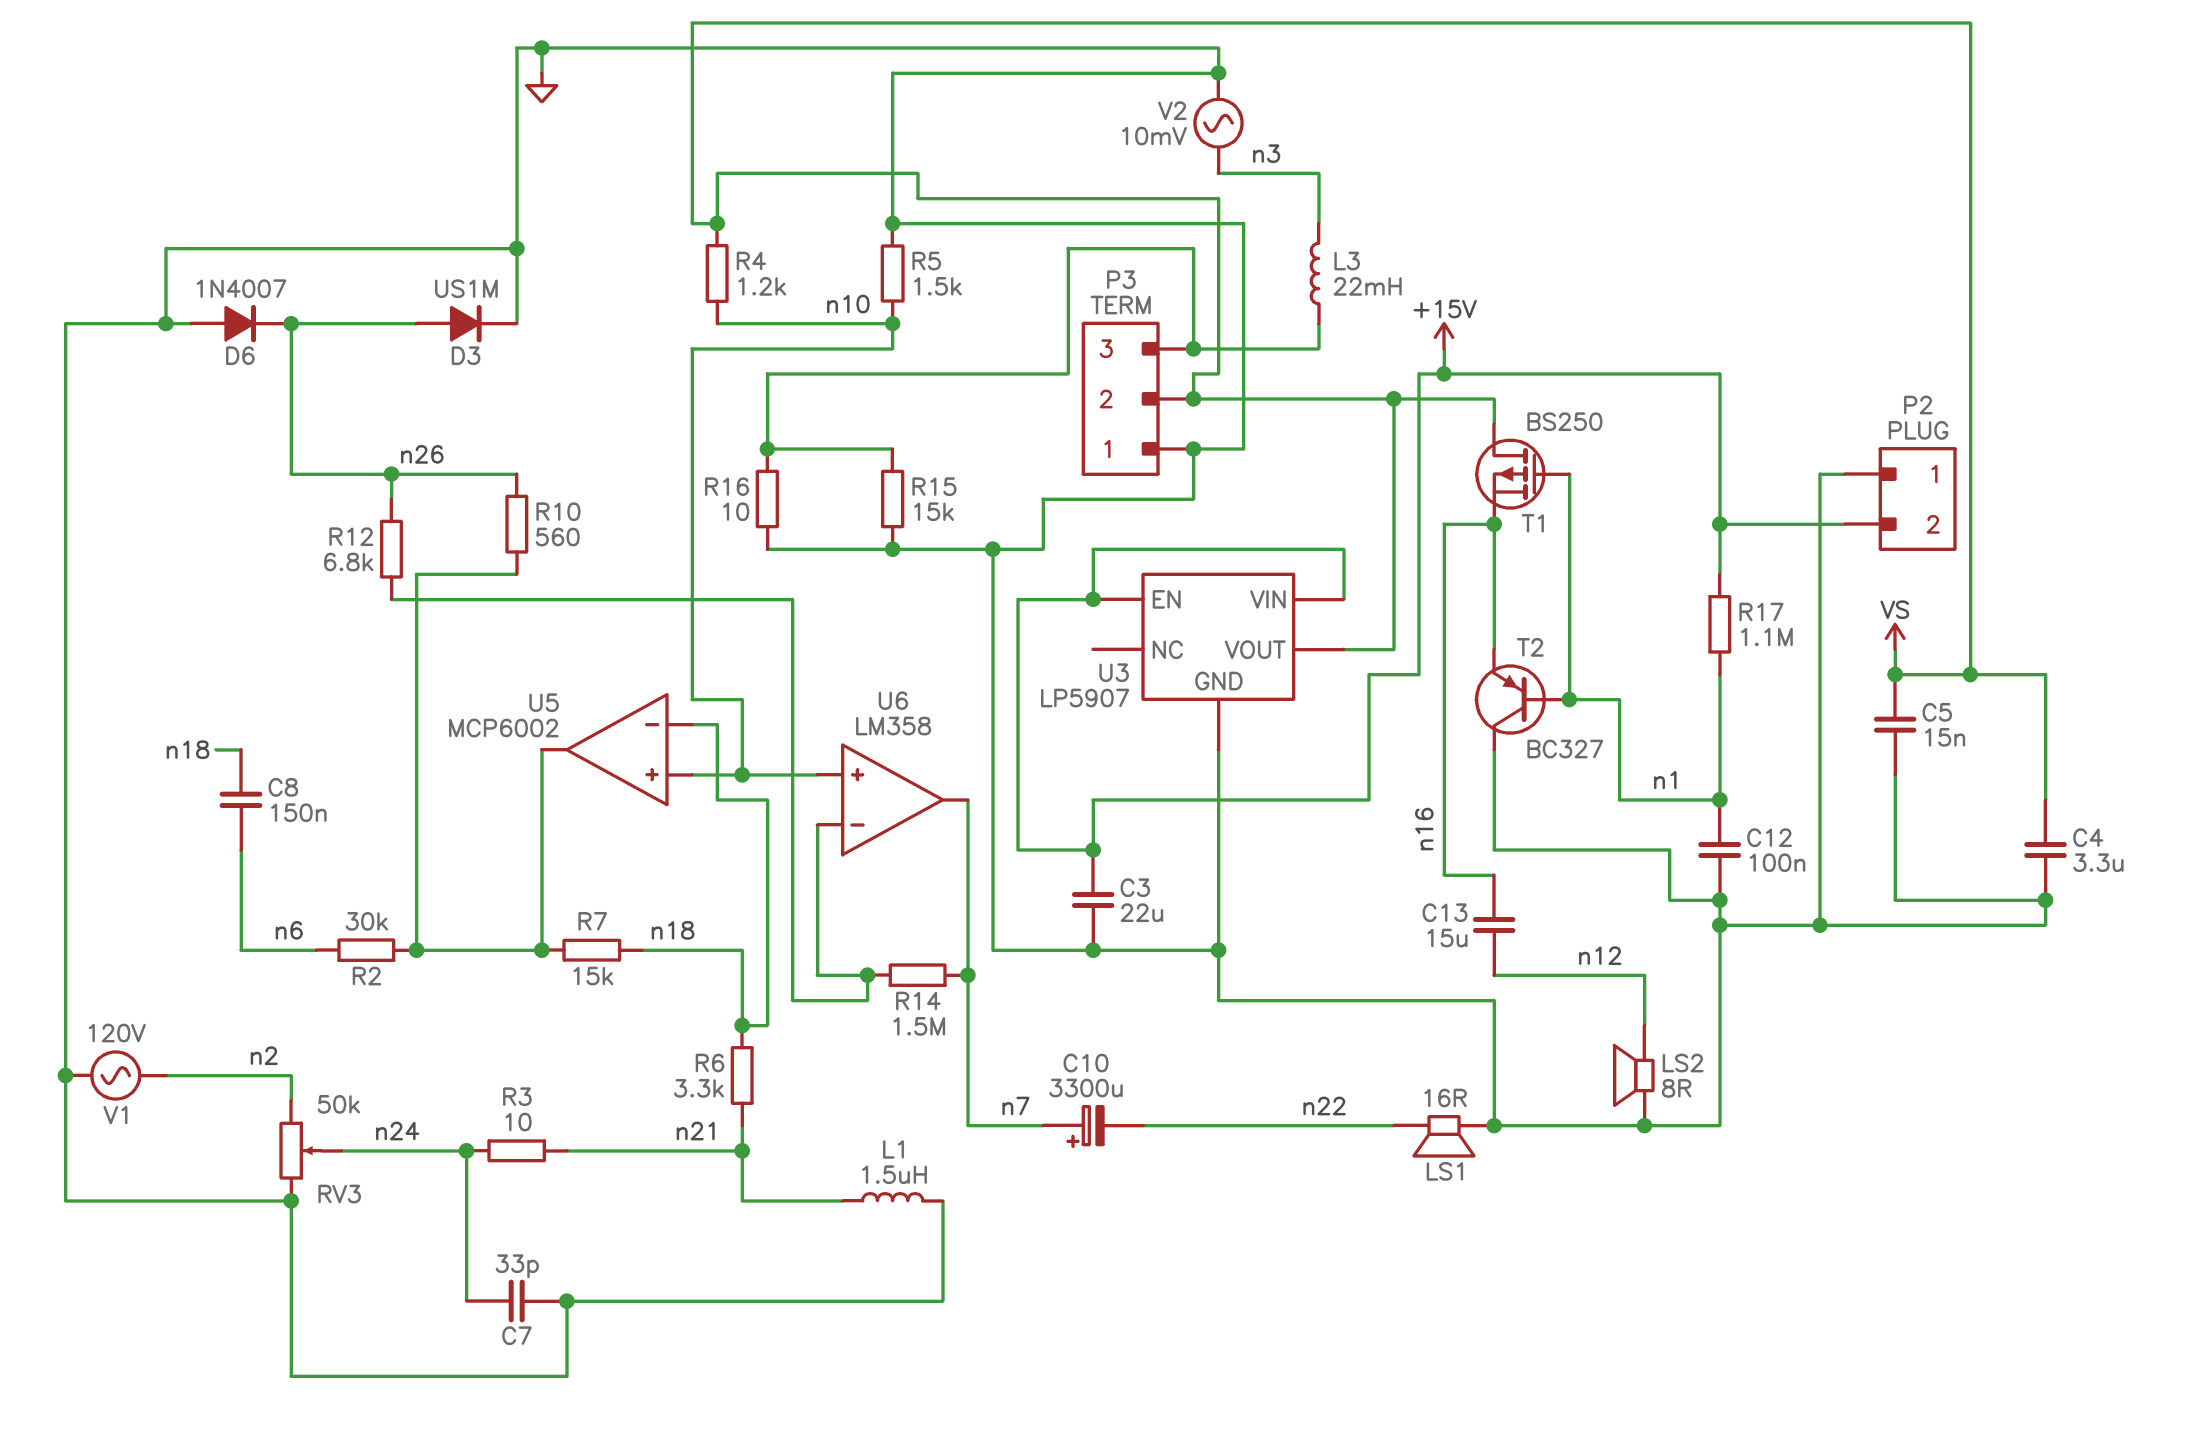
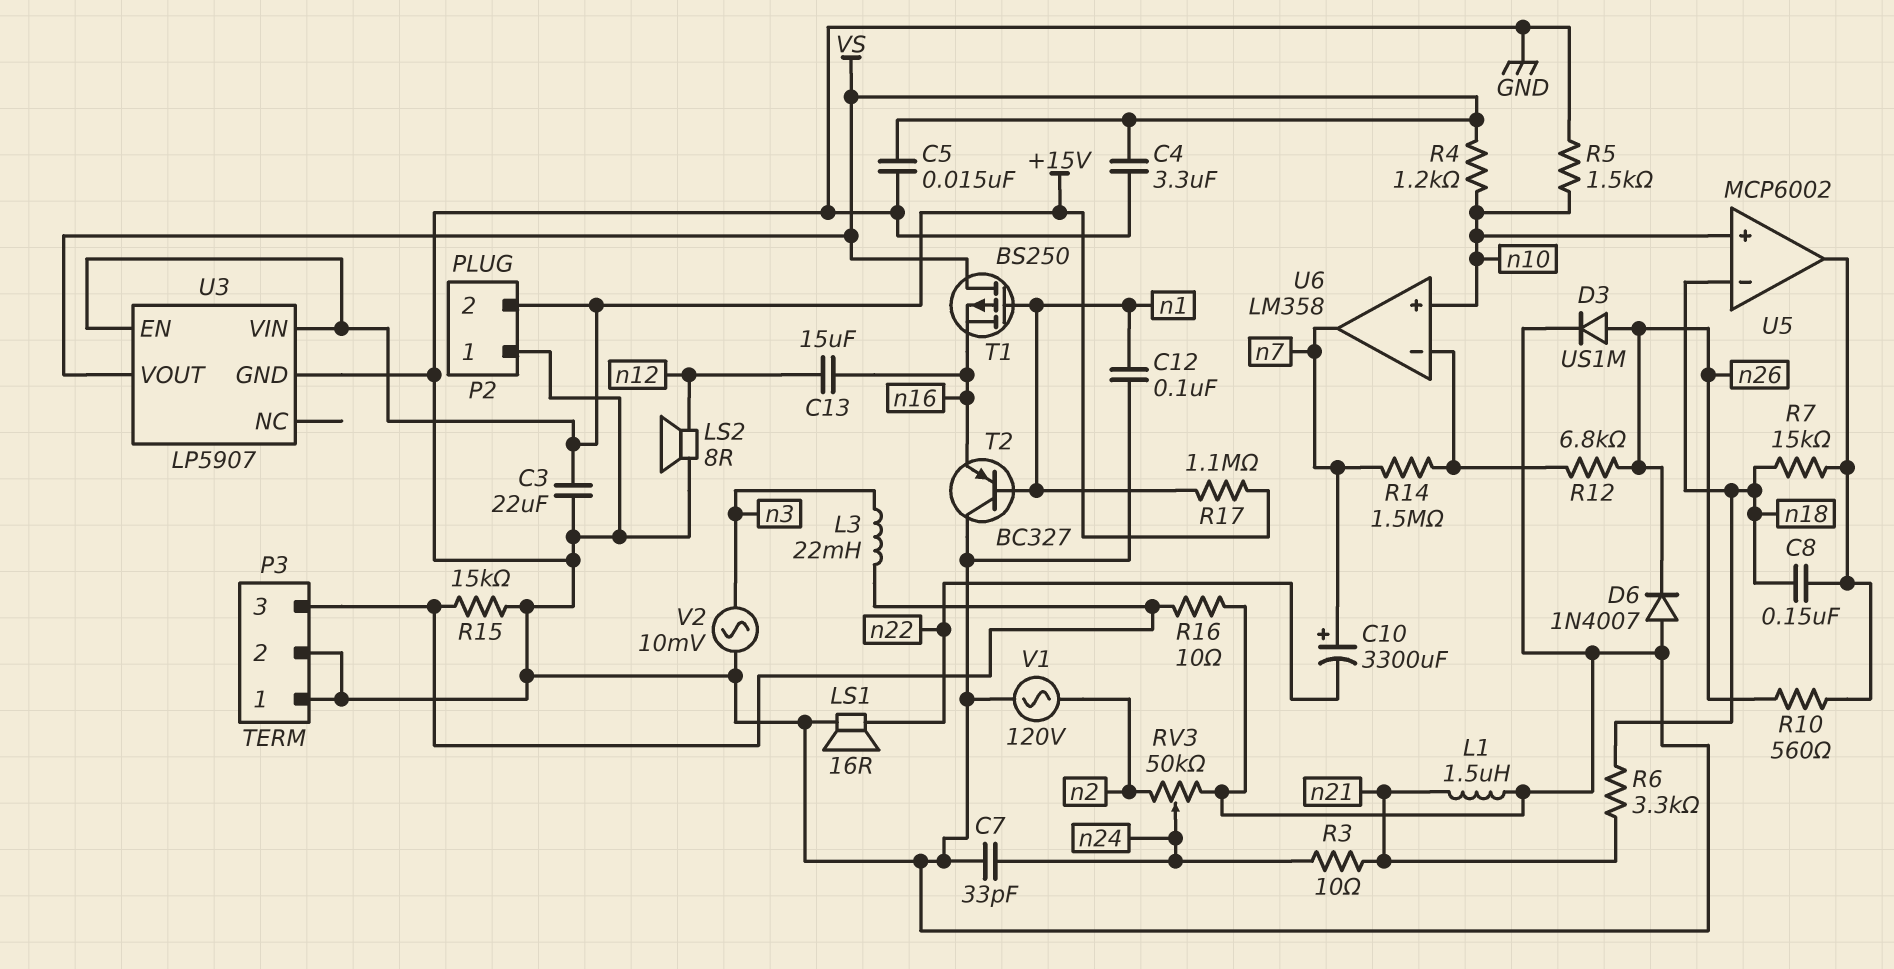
C8: 150nF (n6, n18) -> 150nF (U5/out, n18)
P3 pin 2: VS -> GND
R2: 30k (U5/out, n6) -> none

